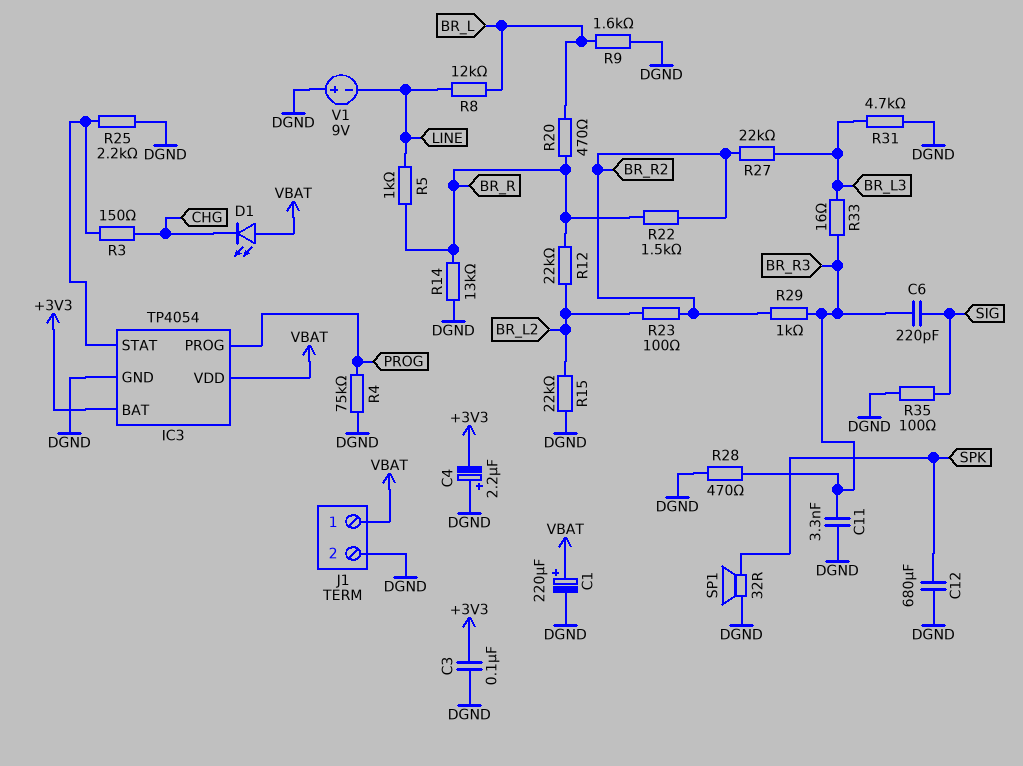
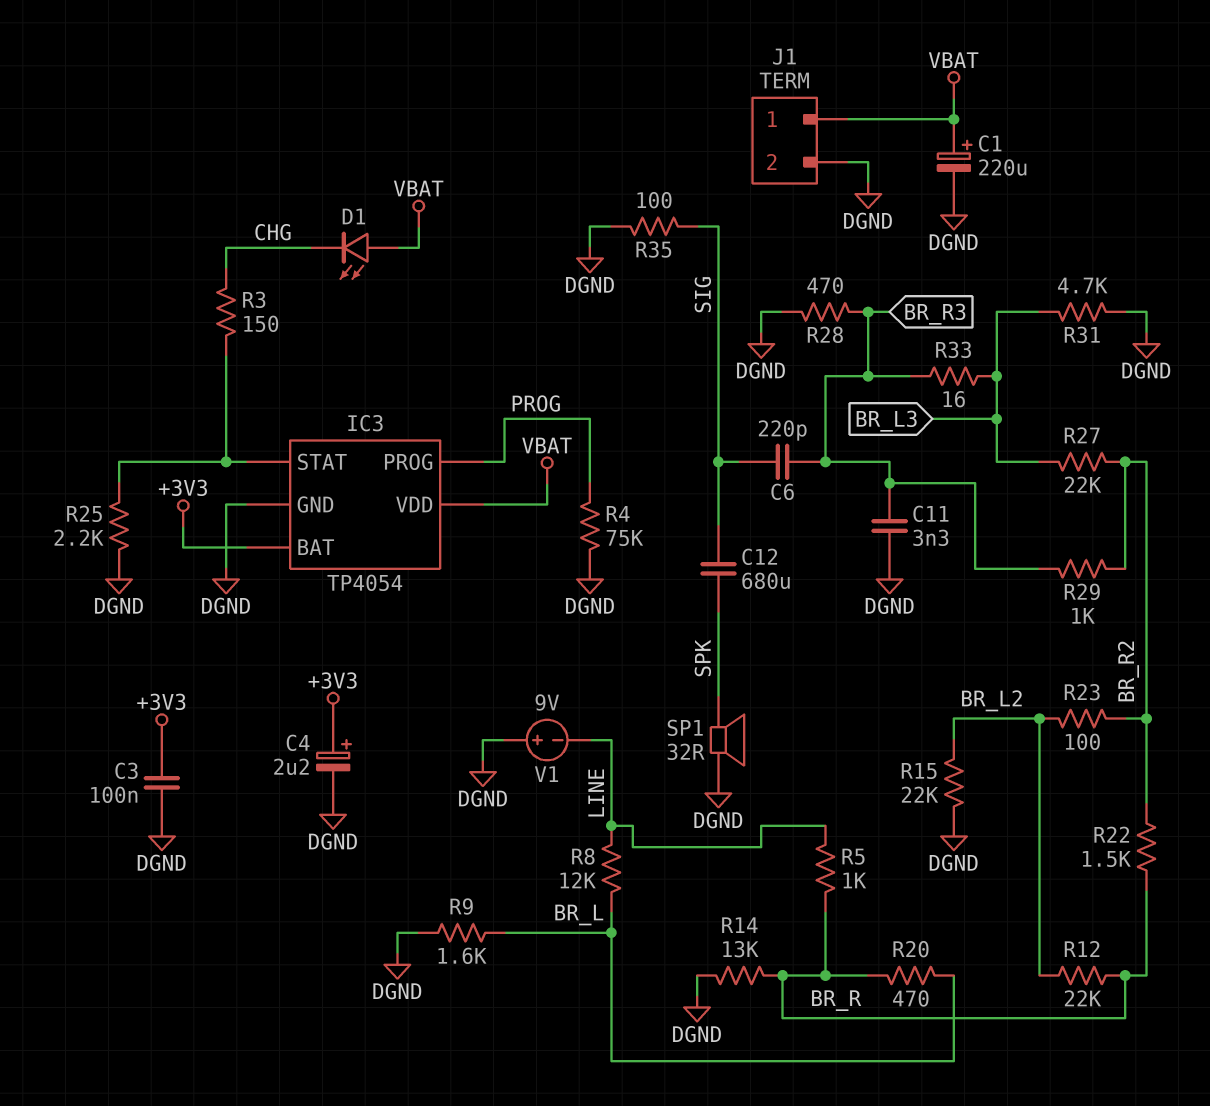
C4: 2.2uF (plus DGND, minus +3V3) -> 2.2uF (plus +3V3, minus DGND)
C12: 680uF (DGND, SPK) -> 680uF (SIG, SPK)

